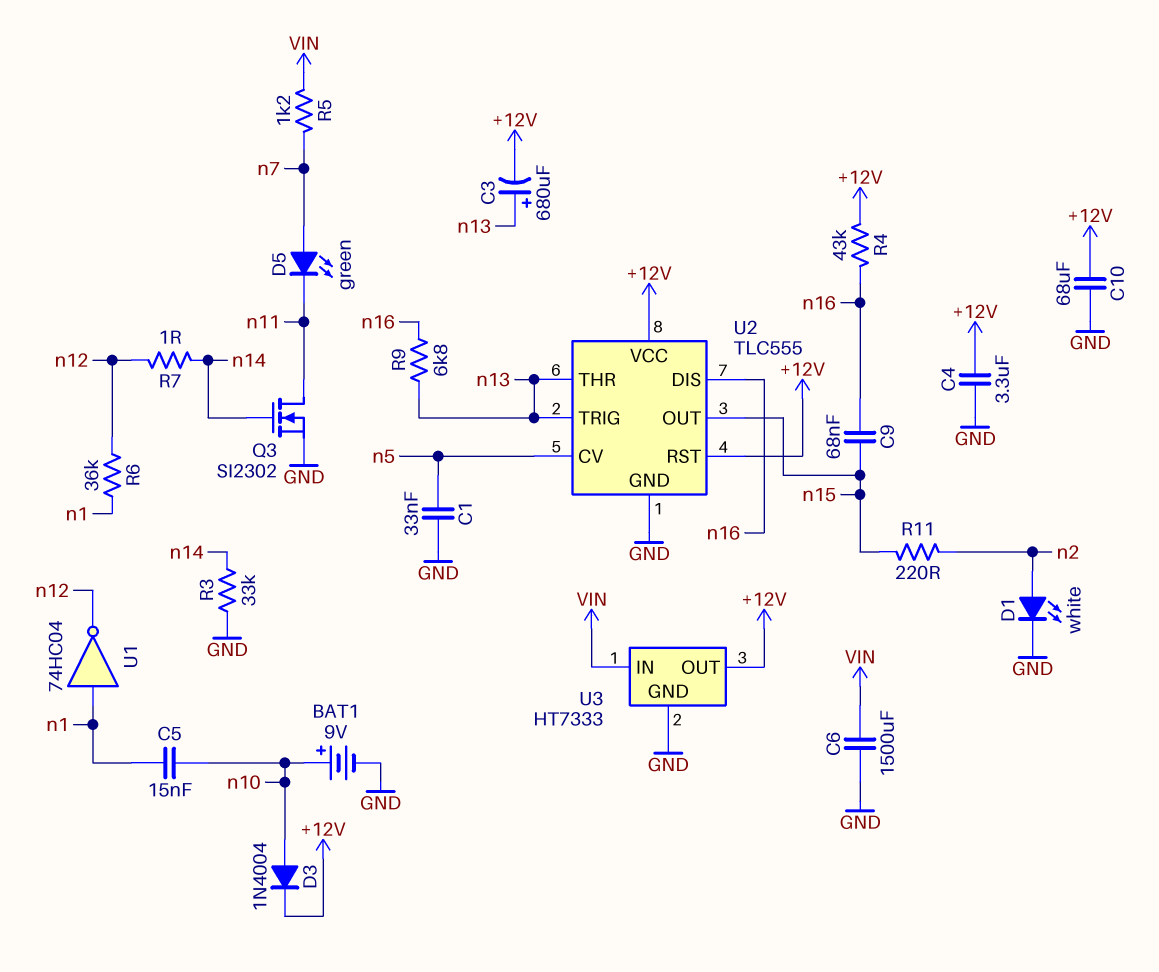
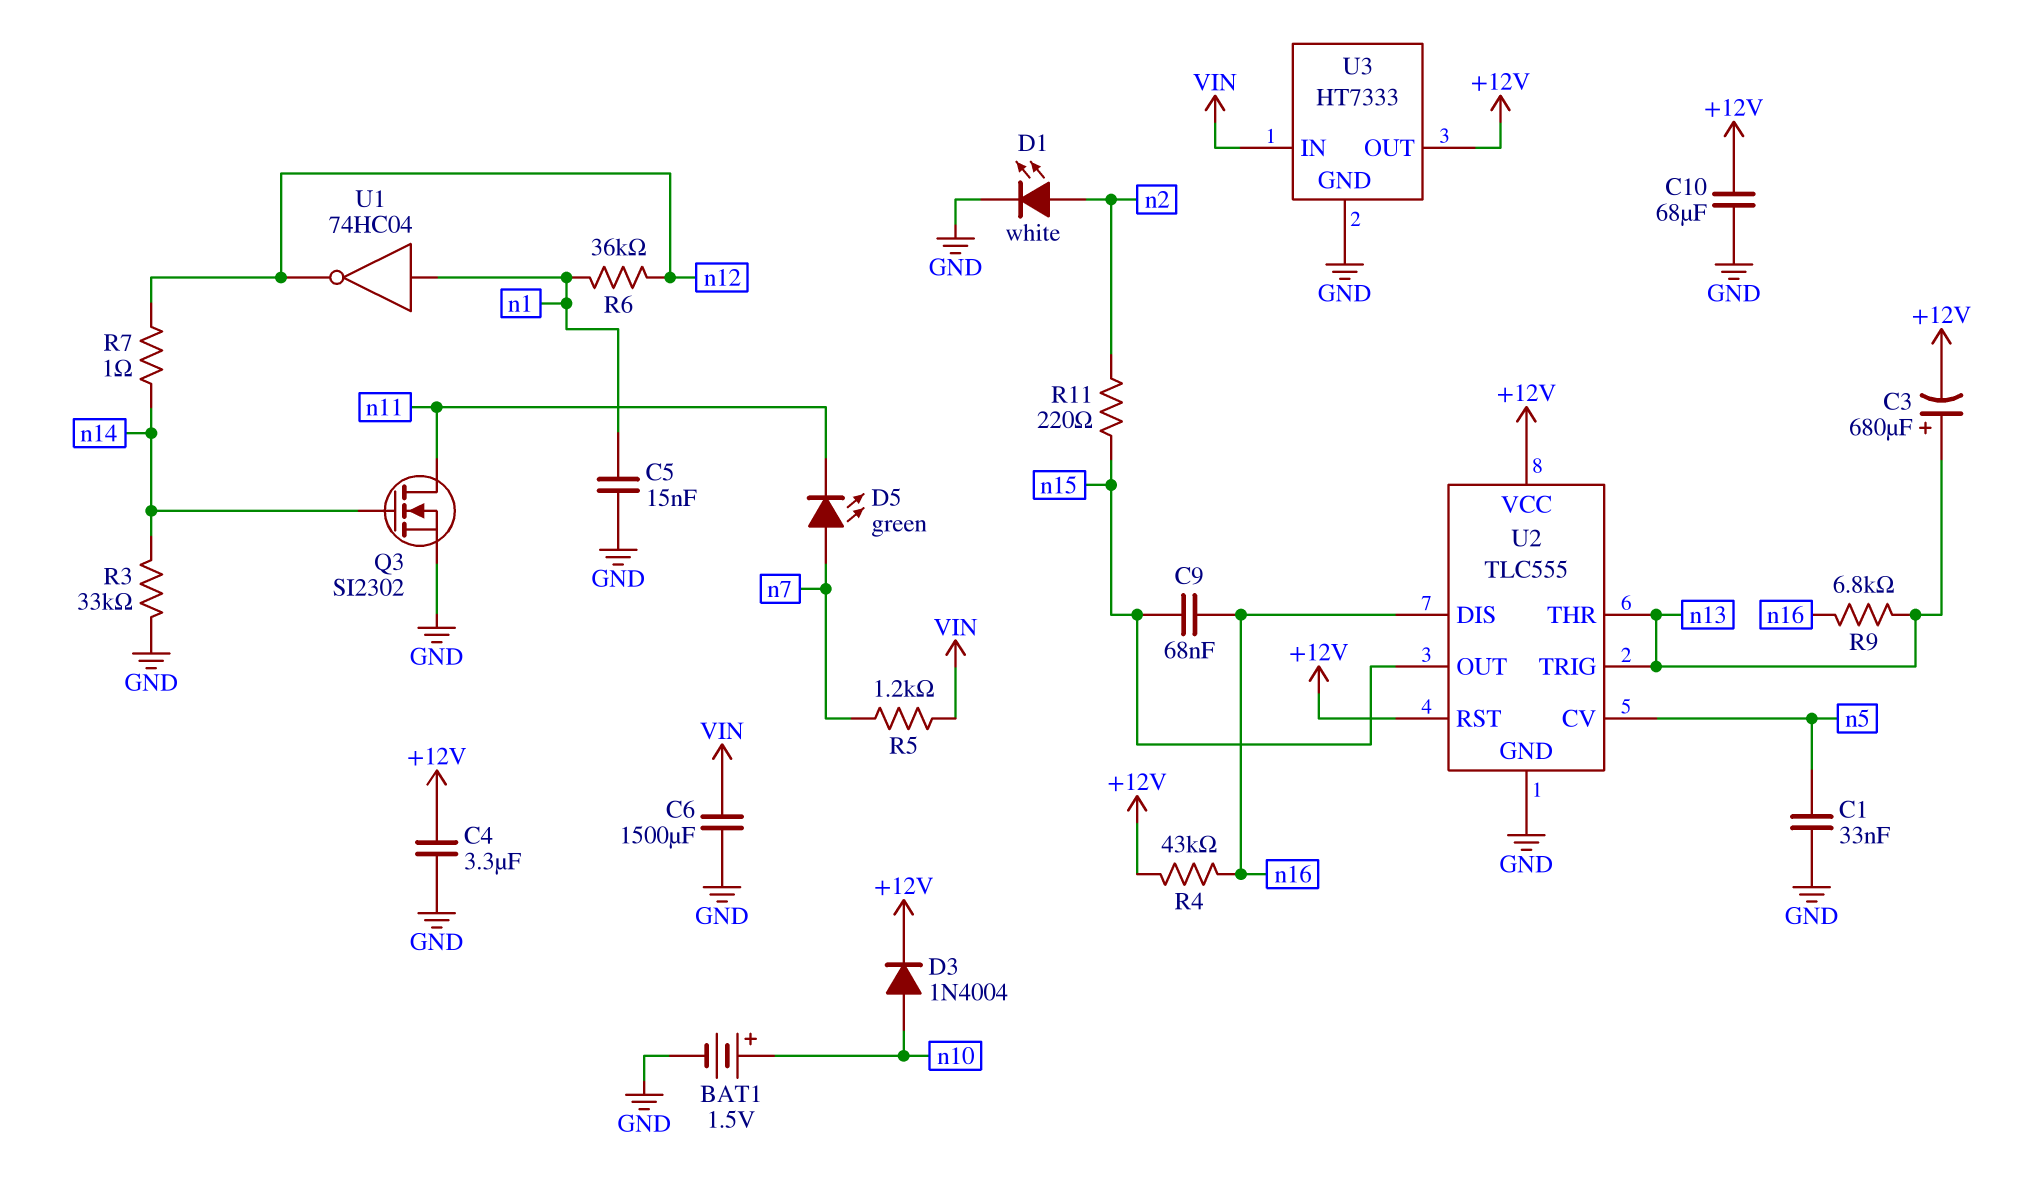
BAT1: 9V (plus n10, minus GND) -> 1.5V (plus n10, minus GND)
C5: 15nF (n1, n10) -> 15nF (GND, n1)

